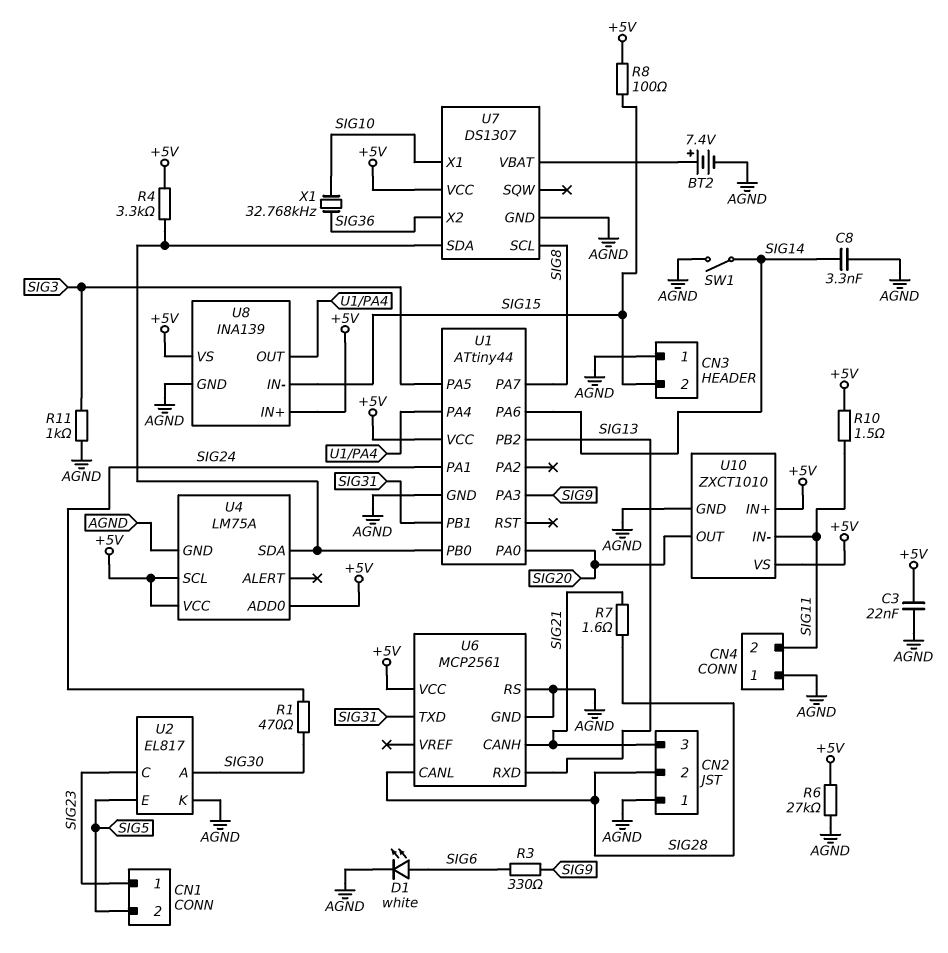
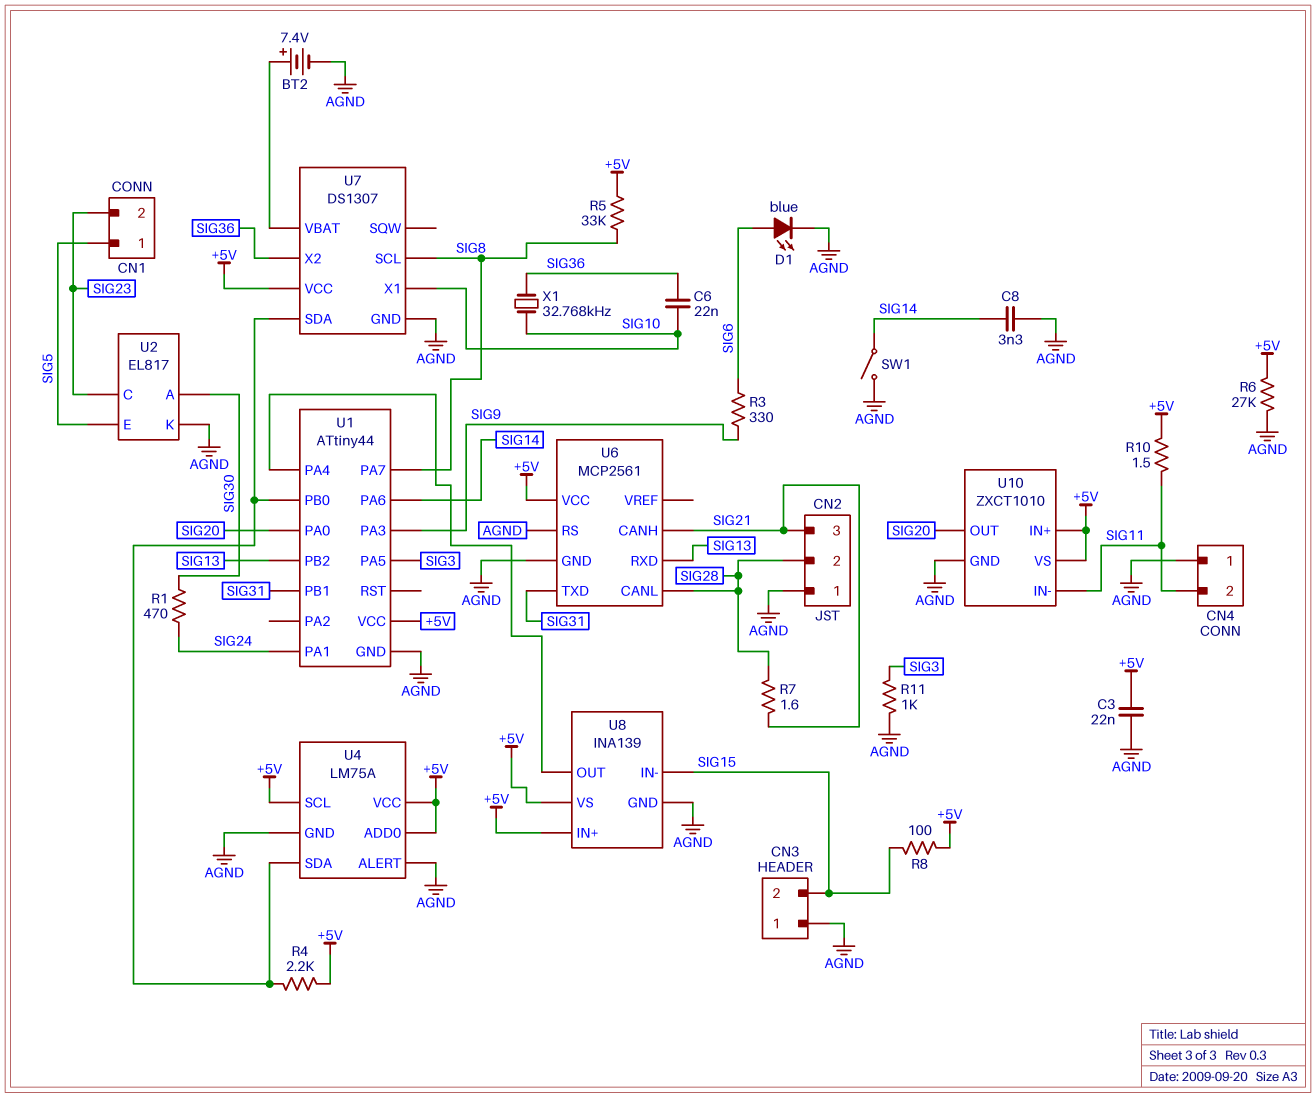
C6: none -> 22nF (SIG10, SIG36)
CN1 pin 1: SIG23 -> SIG5
CN1 pin 2: SIG5 -> SIG23
D1: LED white (A SIG6, K AGND) -> LED blue (A SIG6, K AGND)
R4: 3.3k (+5V, U1/PB0) -> 2.2k (+5V, U1/PB0)
R5: none -> 33k (+5V, SIG8)
U4 pin ALERT: none -> AGND

